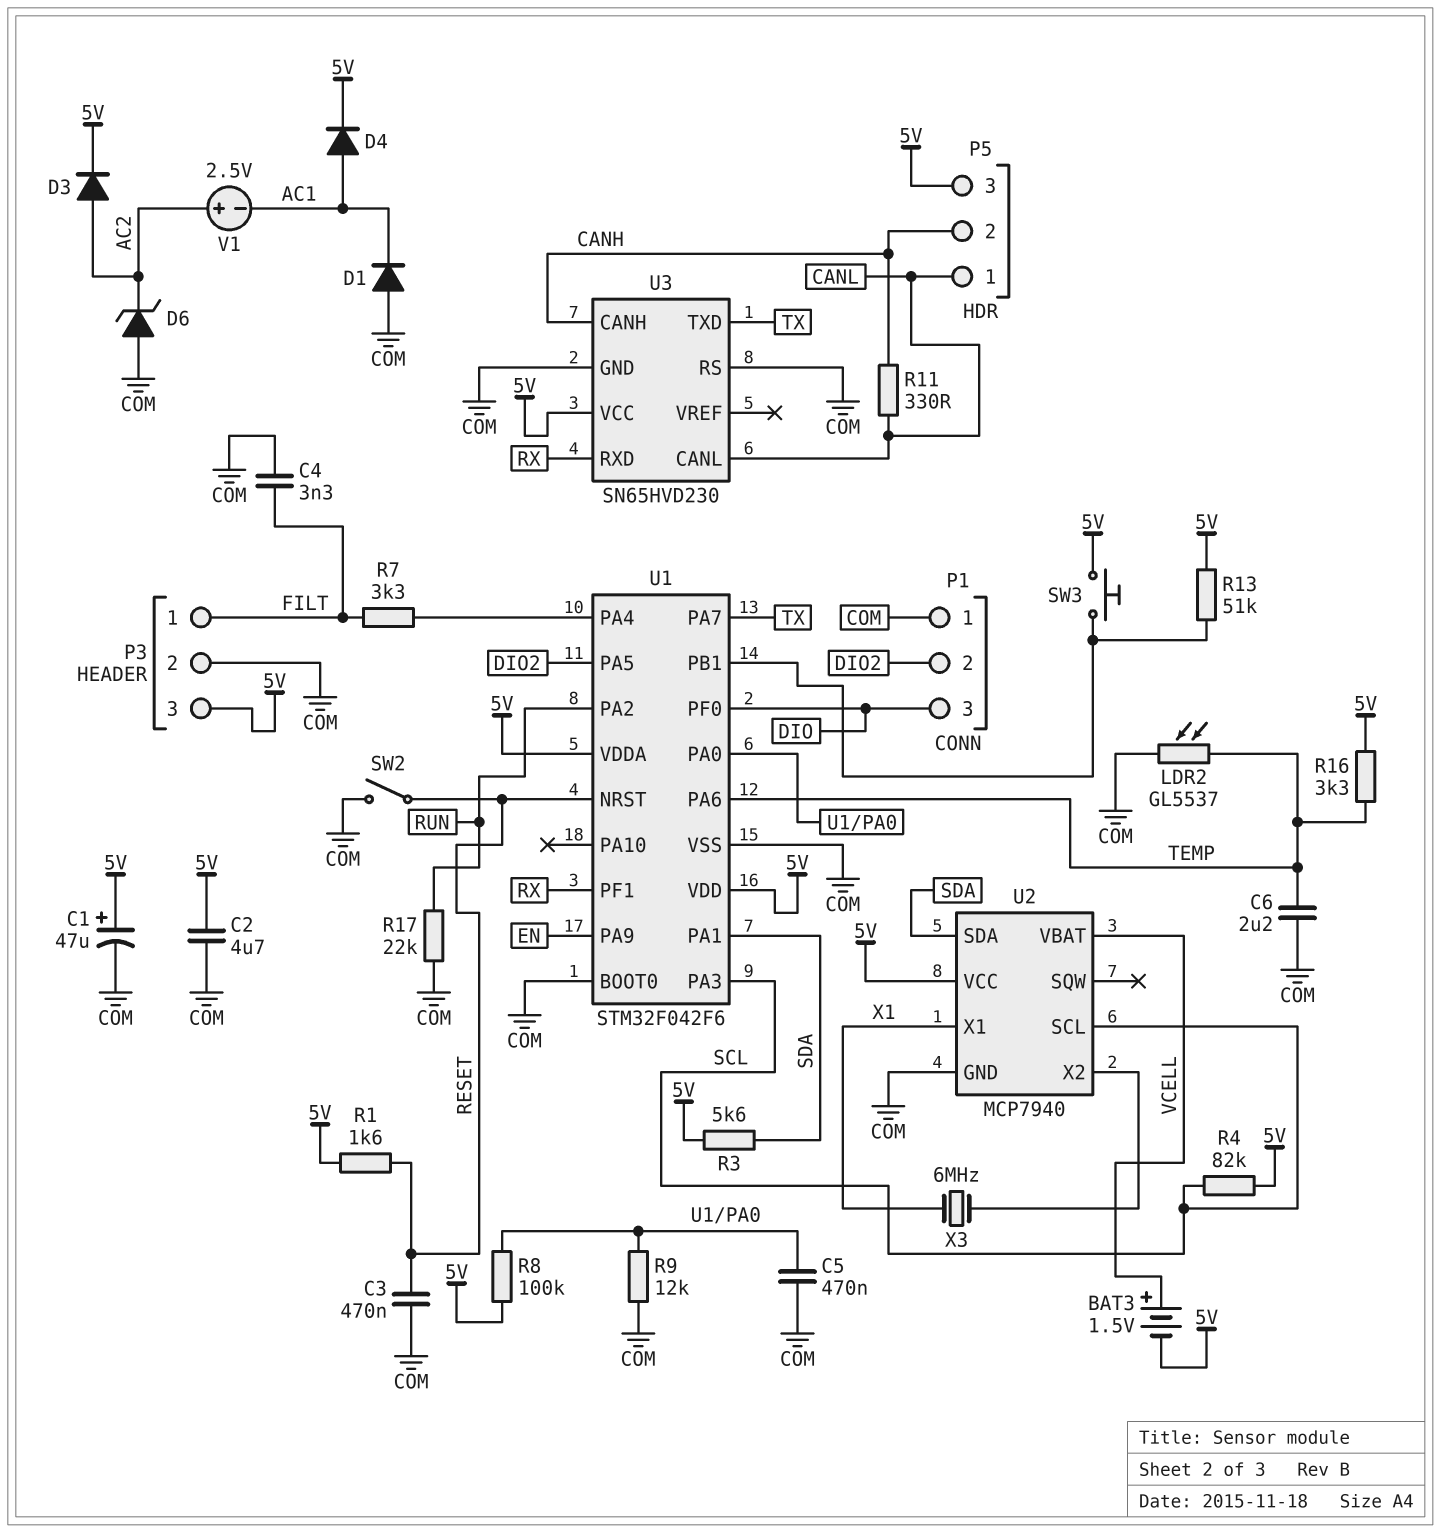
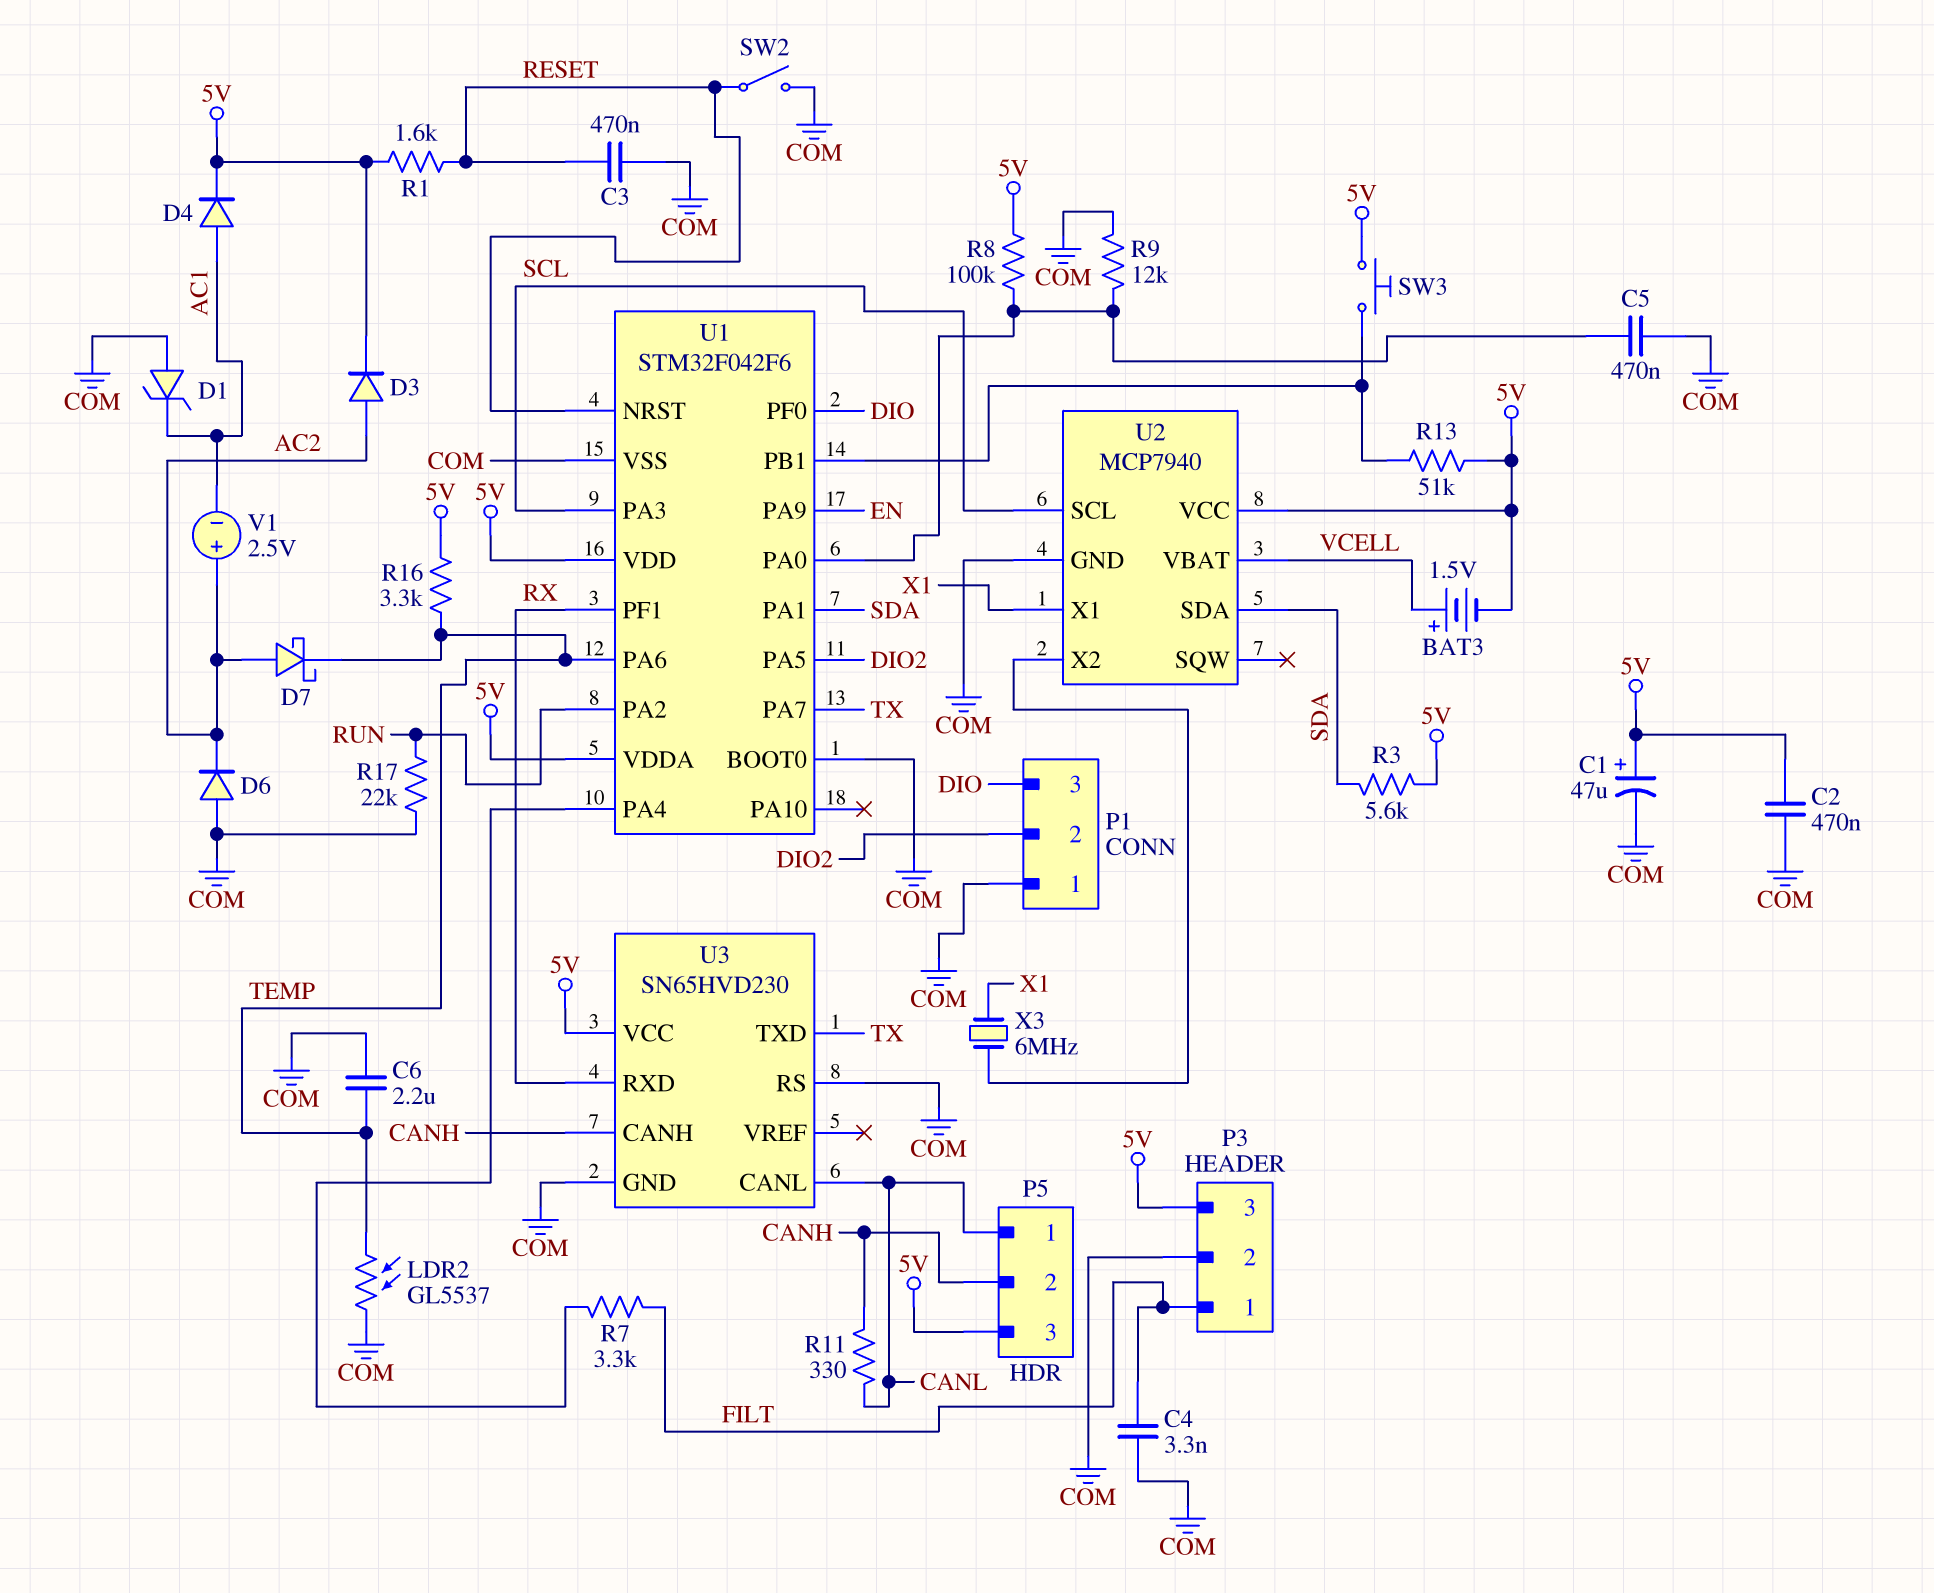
C2: 4.7uF (5V, COM) -> 470nF (5V, COM)
D1: diode (A COM, K AC1) -> zener (A COM, K AC1)
D6: zener (A COM, K AC2) -> diode (A COM, K AC2)
D7: none -> schottky (A AC2, K TEMP)
R4: 82k (5V, SCL) -> none

